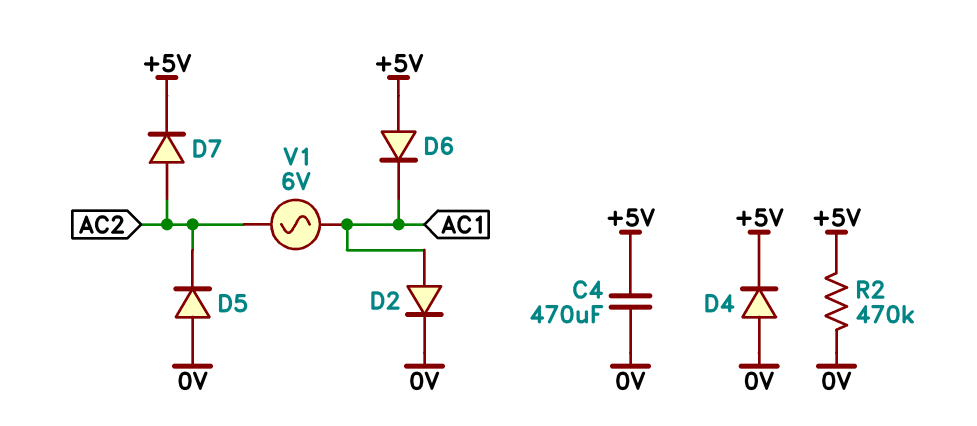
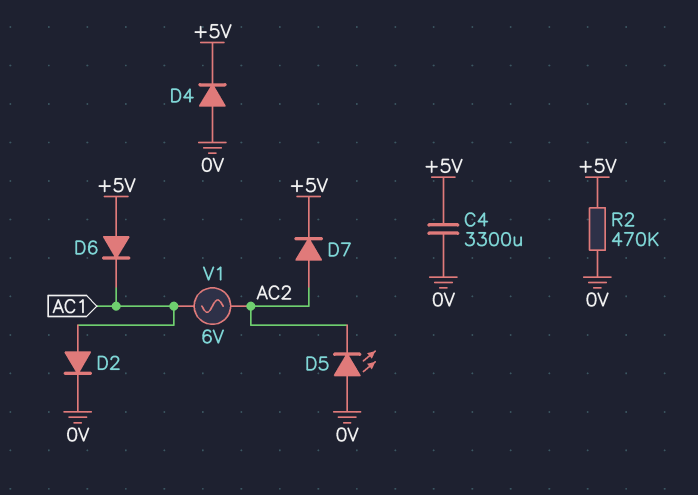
C4: 470uF (+5V, 0V) -> 3300uF (+5V, 0V)
D5: diode (A 0V, K AC2) -> LED (A 0V, K AC2)

